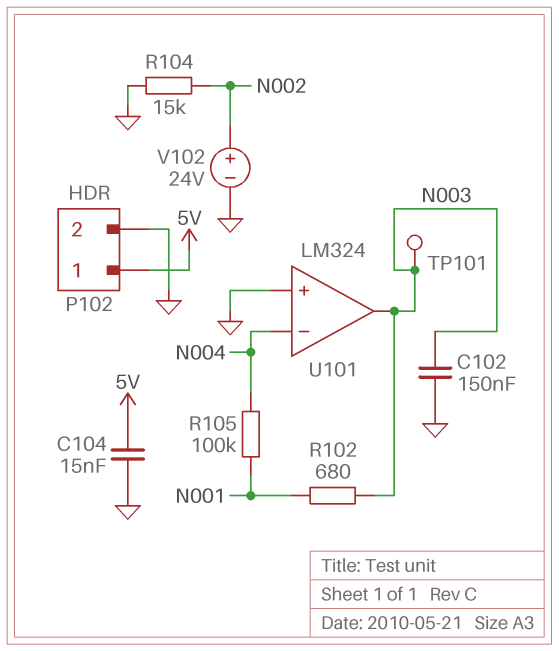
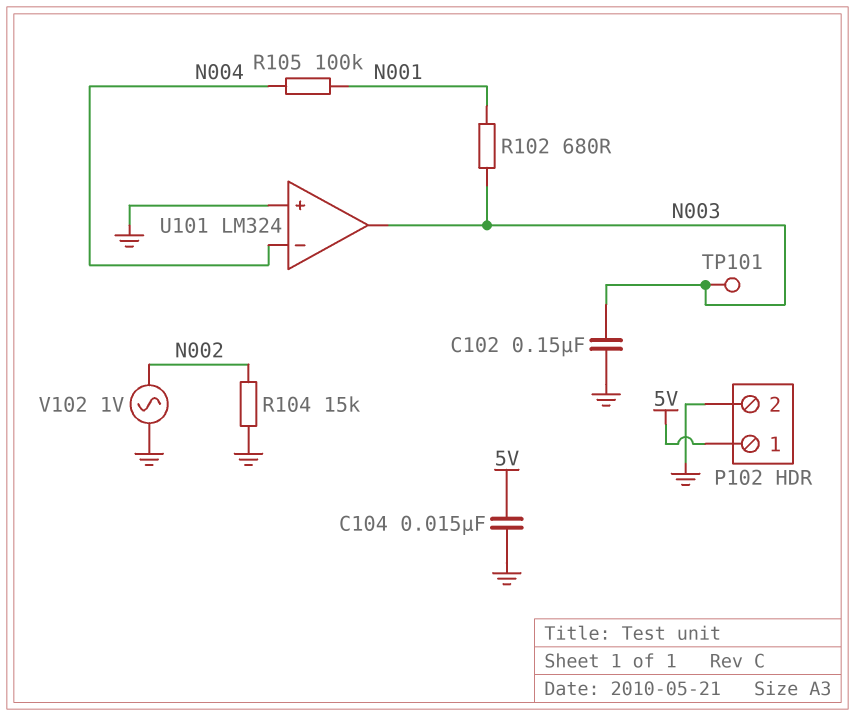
V102: 24V (plus N002, minus GND) -> AC 1V (GND, N002)

